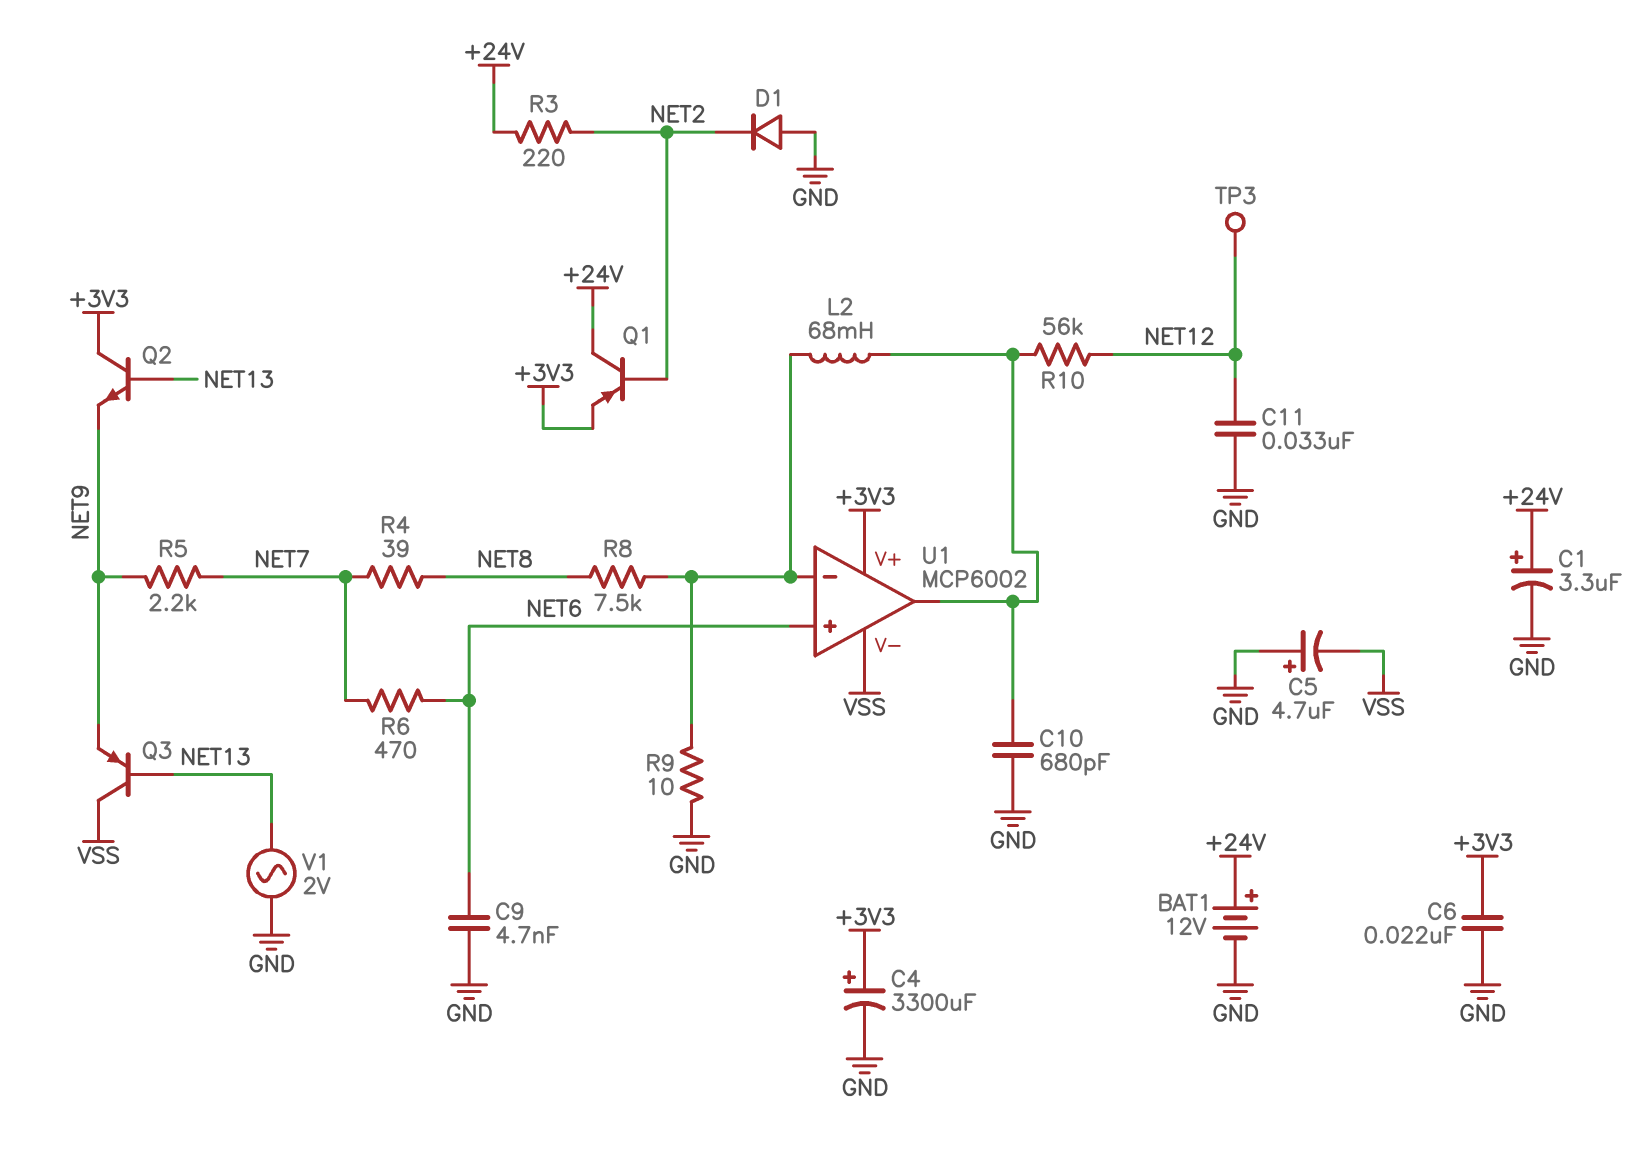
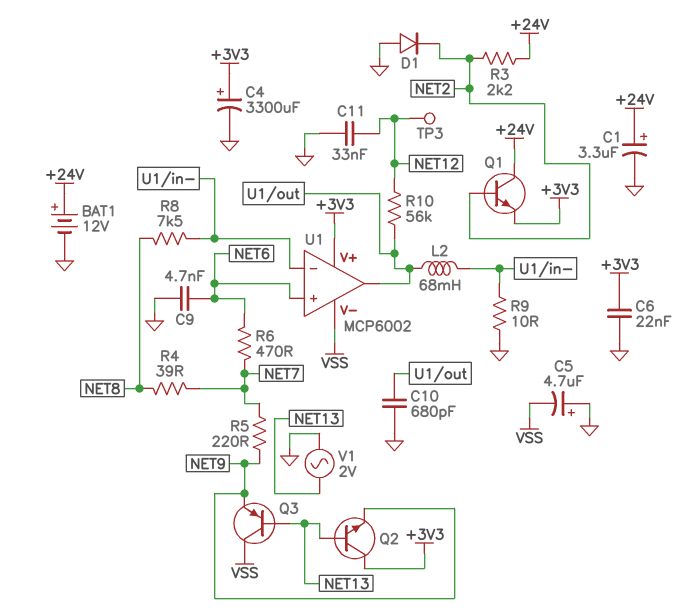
Q1: PNP (B NET2, C +24V, E +3V3) -> NPN (B NET2, C +24V, E +3V3)
R3: 220 (+24V, NET2) -> 2.2k (+24V, NET2)
R5: 2.2k (NET7, NET9) -> 220 (NET7, NET9)

